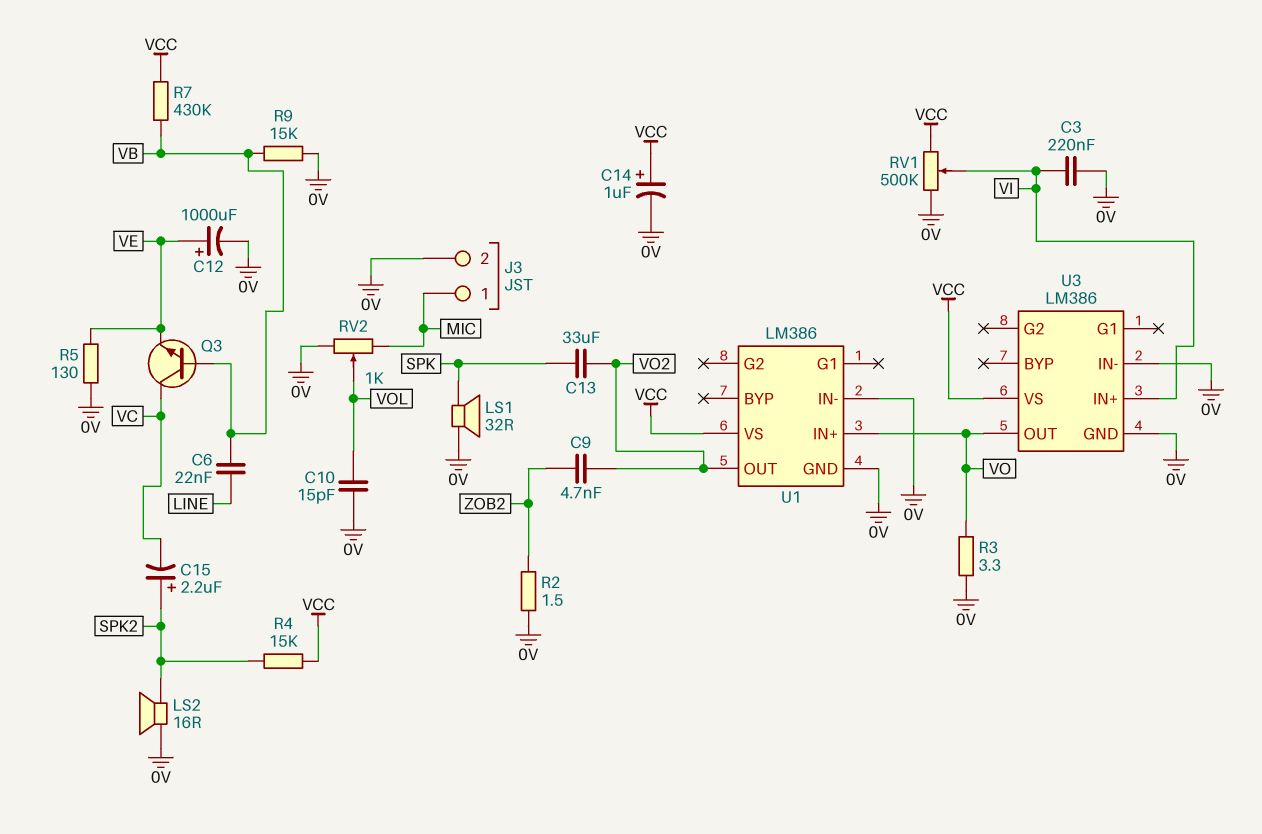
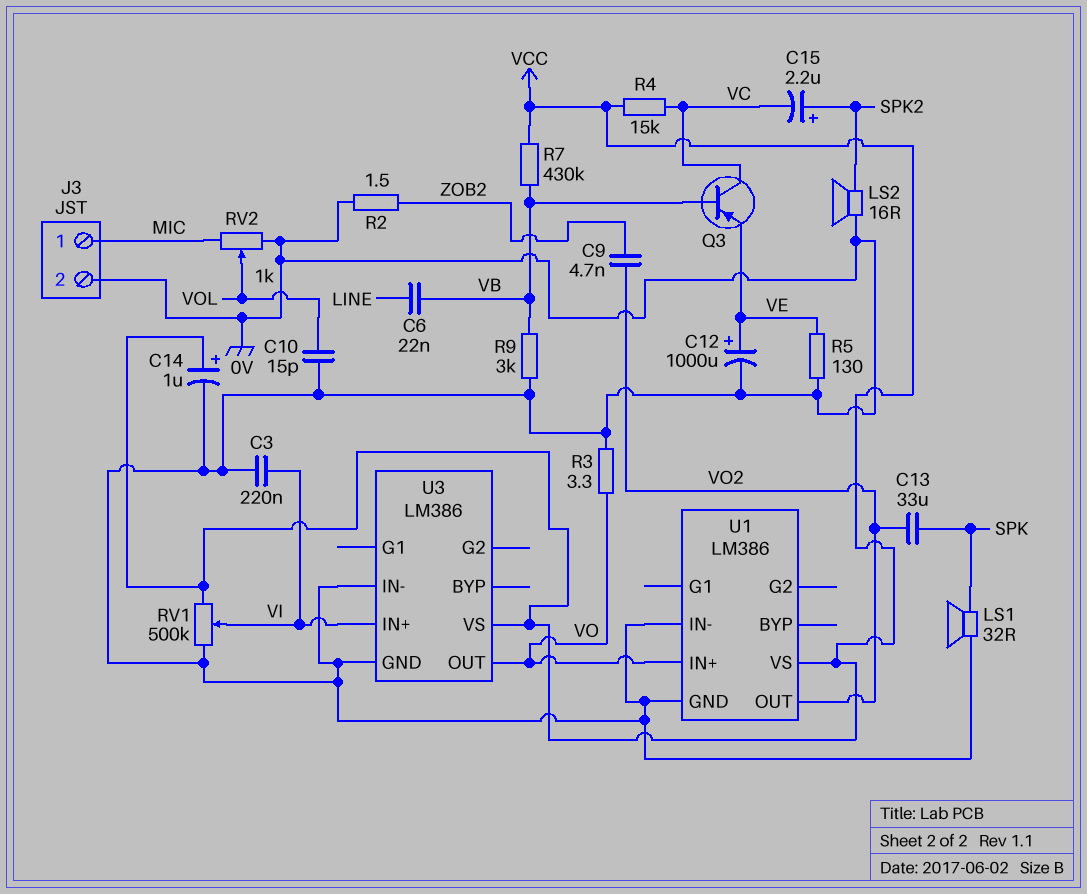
Q3: NPN (B VB, C VC, E VE) -> PNP (B VB, C VC, E VE)
R4: 15k (SPK2, VCC) -> 15k (VC, VCC)
R9: 15k (0V, VB) -> 3k (0V, VB)

